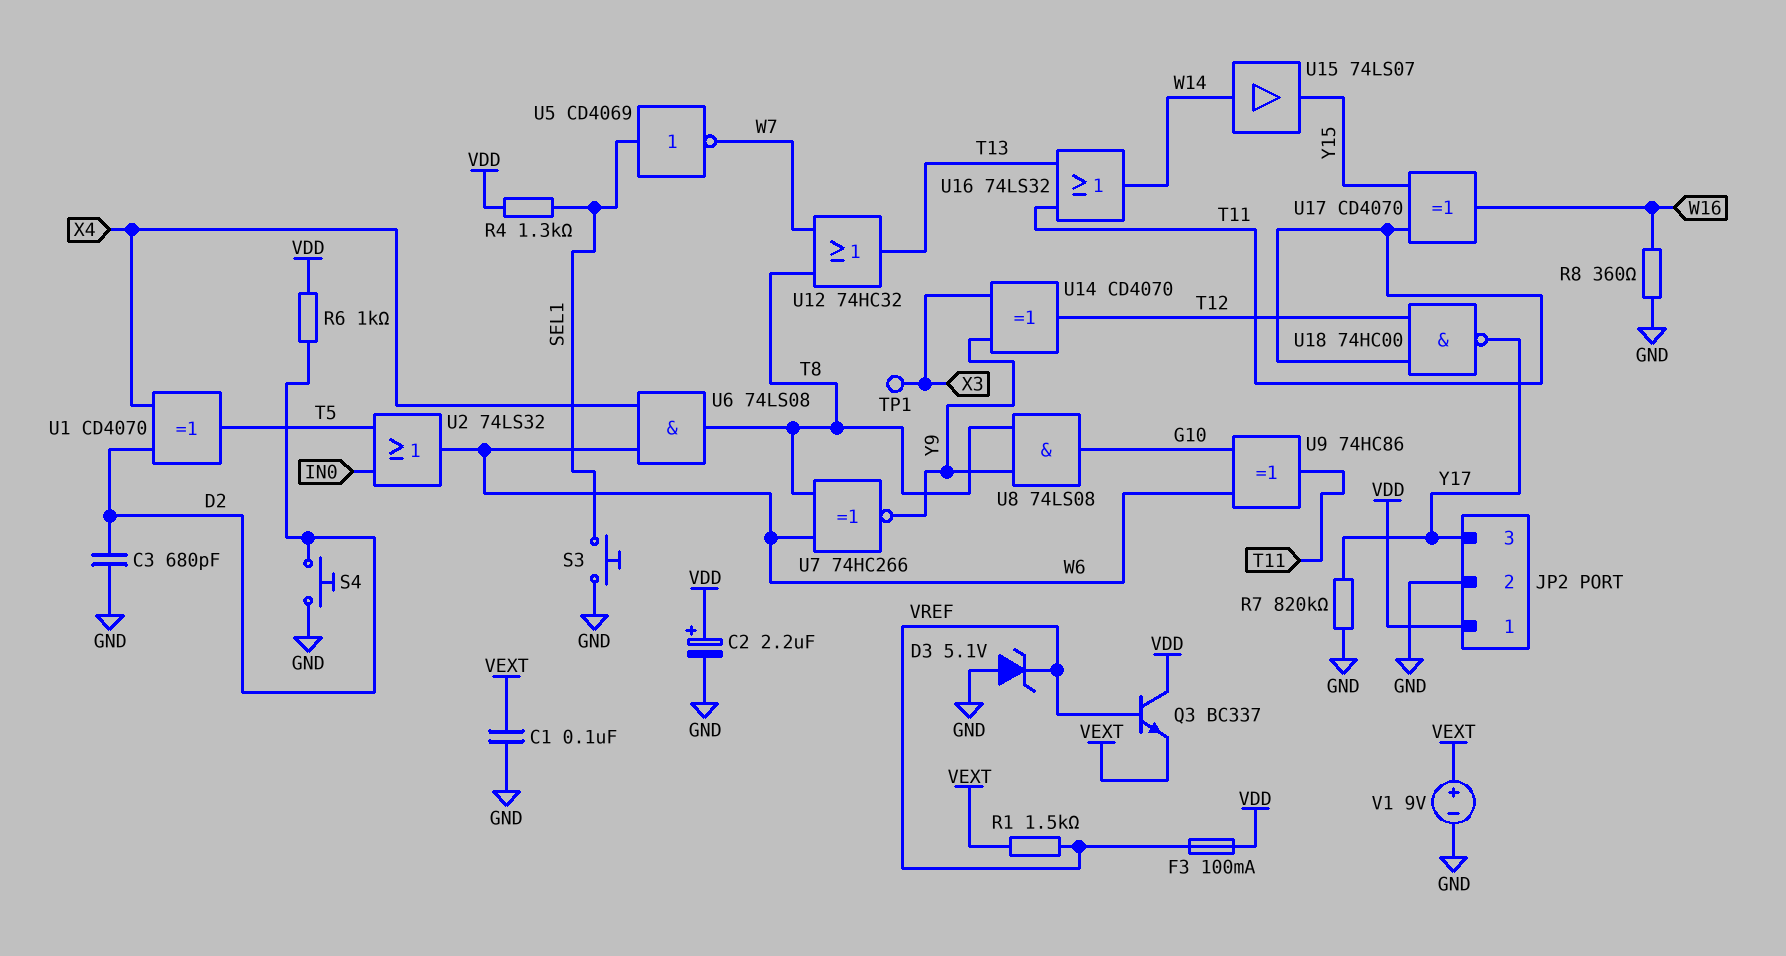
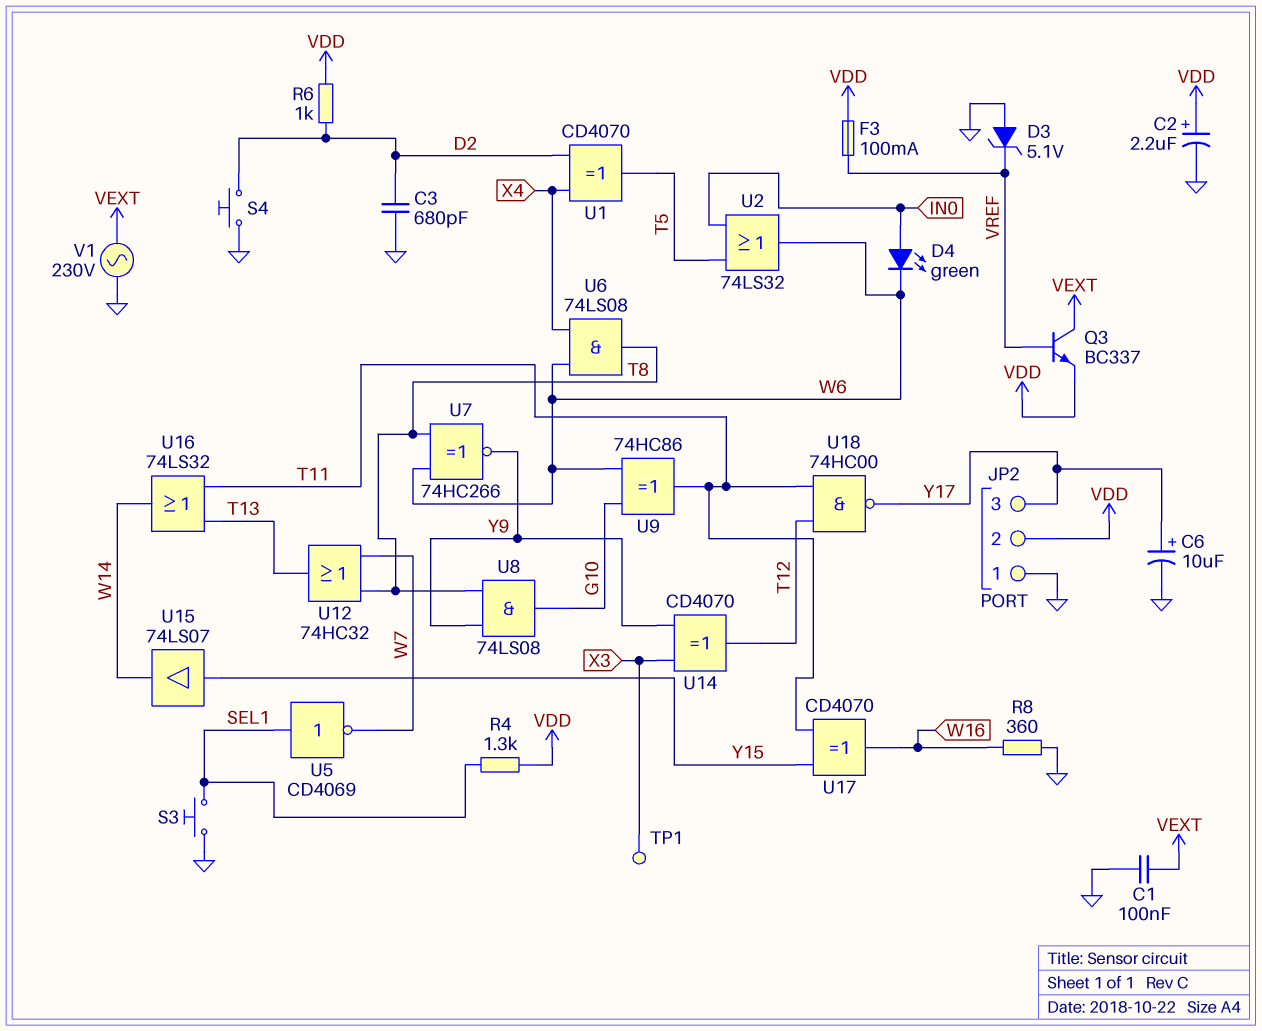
C6: none -> 10uF (plus Y17, minus GND)
D4: none -> LED green (A IN0, K W6)
JP2 pin 1: VDD -> GND
JP2 pin 2: GND -> VDD
Q3: NPN BC337 (B VREF, C VDD, E VEXT) -> NPN BC337 (B VREF, C VEXT, E VDD)
R1: 1.5k (VEXT, VREF) -> none
R7: 820k (GND, Y17) -> none
U15: buffer 74LS07 (in W14, out Y15) -> buffer 74LS07 (in Y15, out W14)
V1: 9V (plus VEXT, minus GND) -> AC 230V (GND, VEXT)

